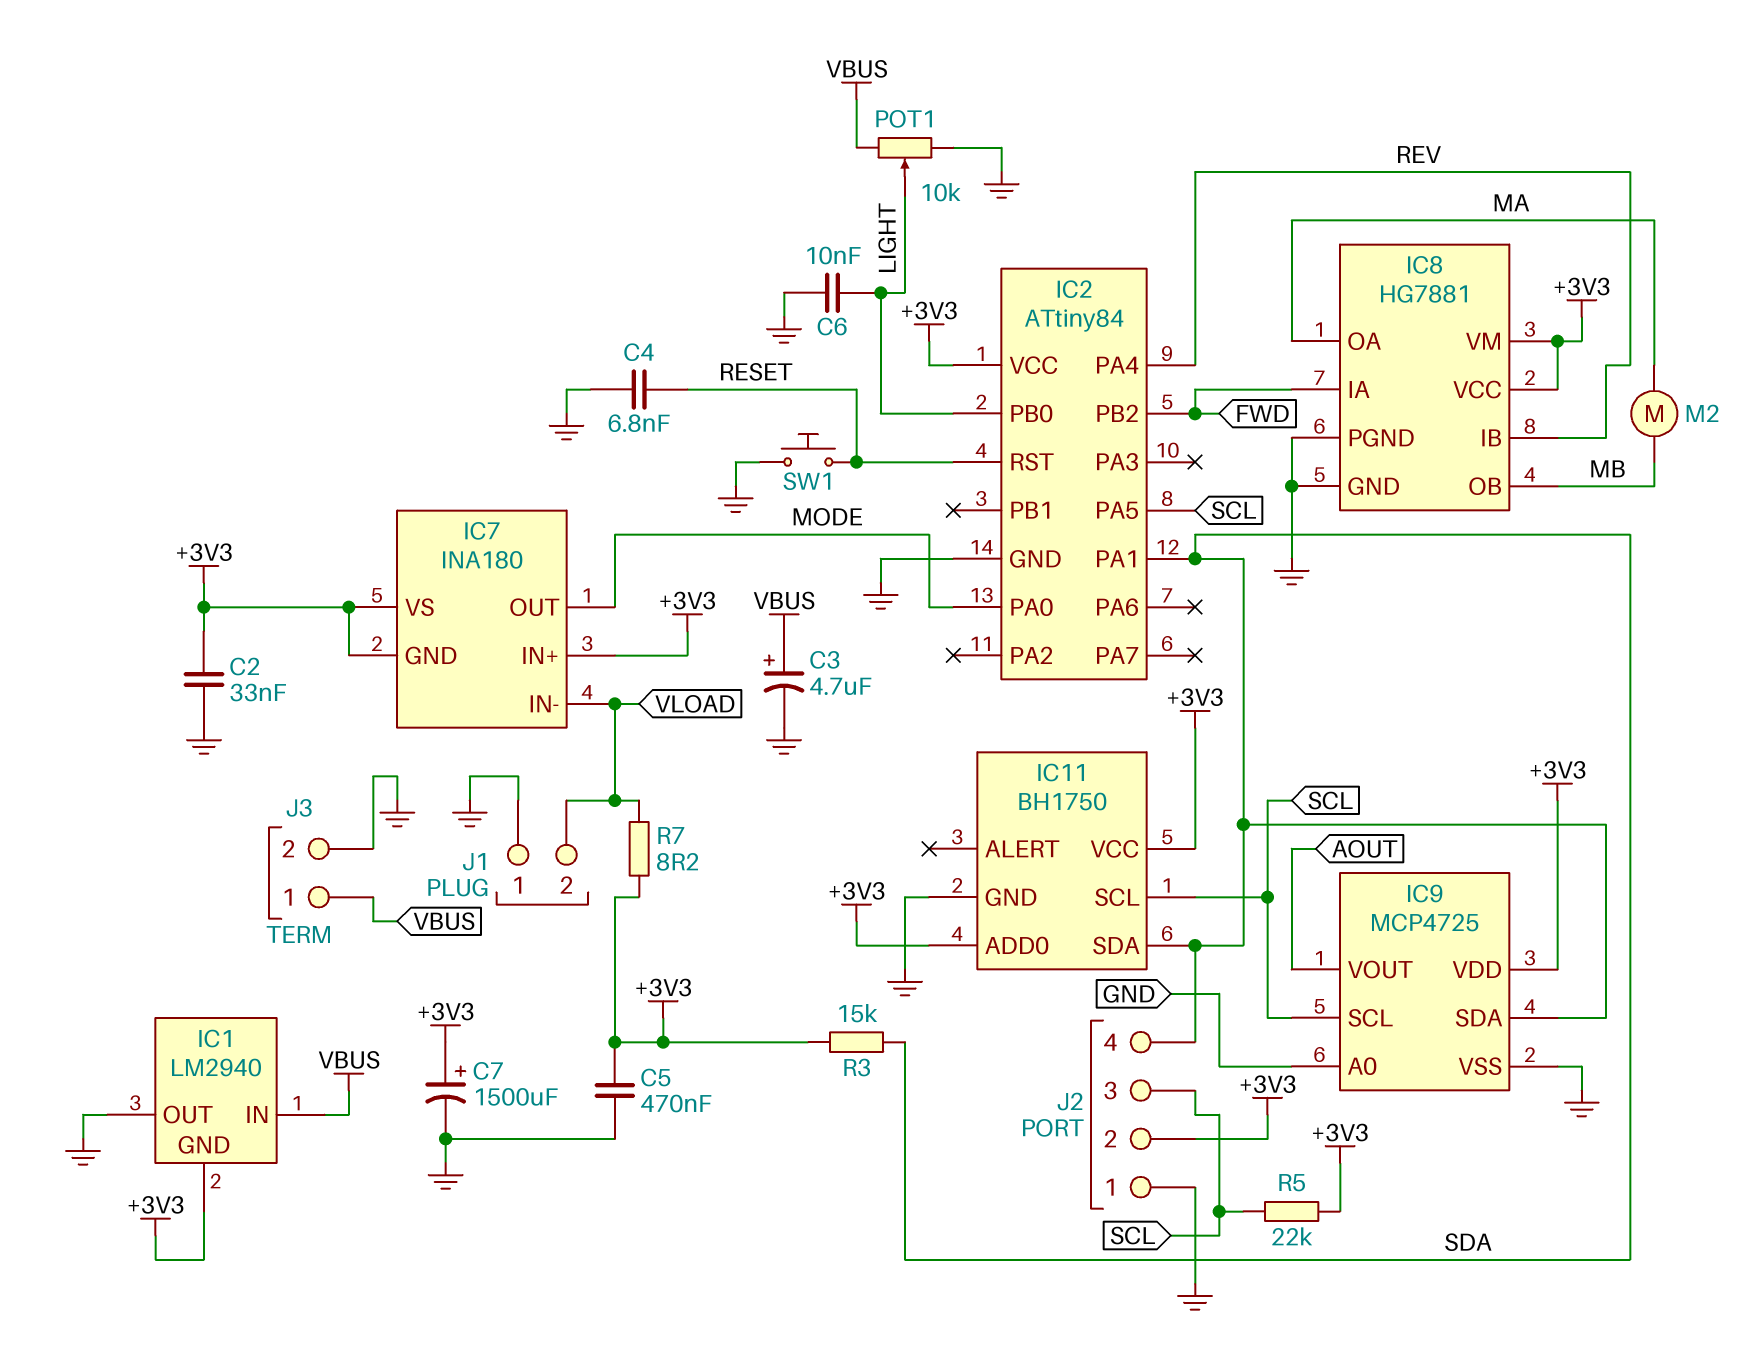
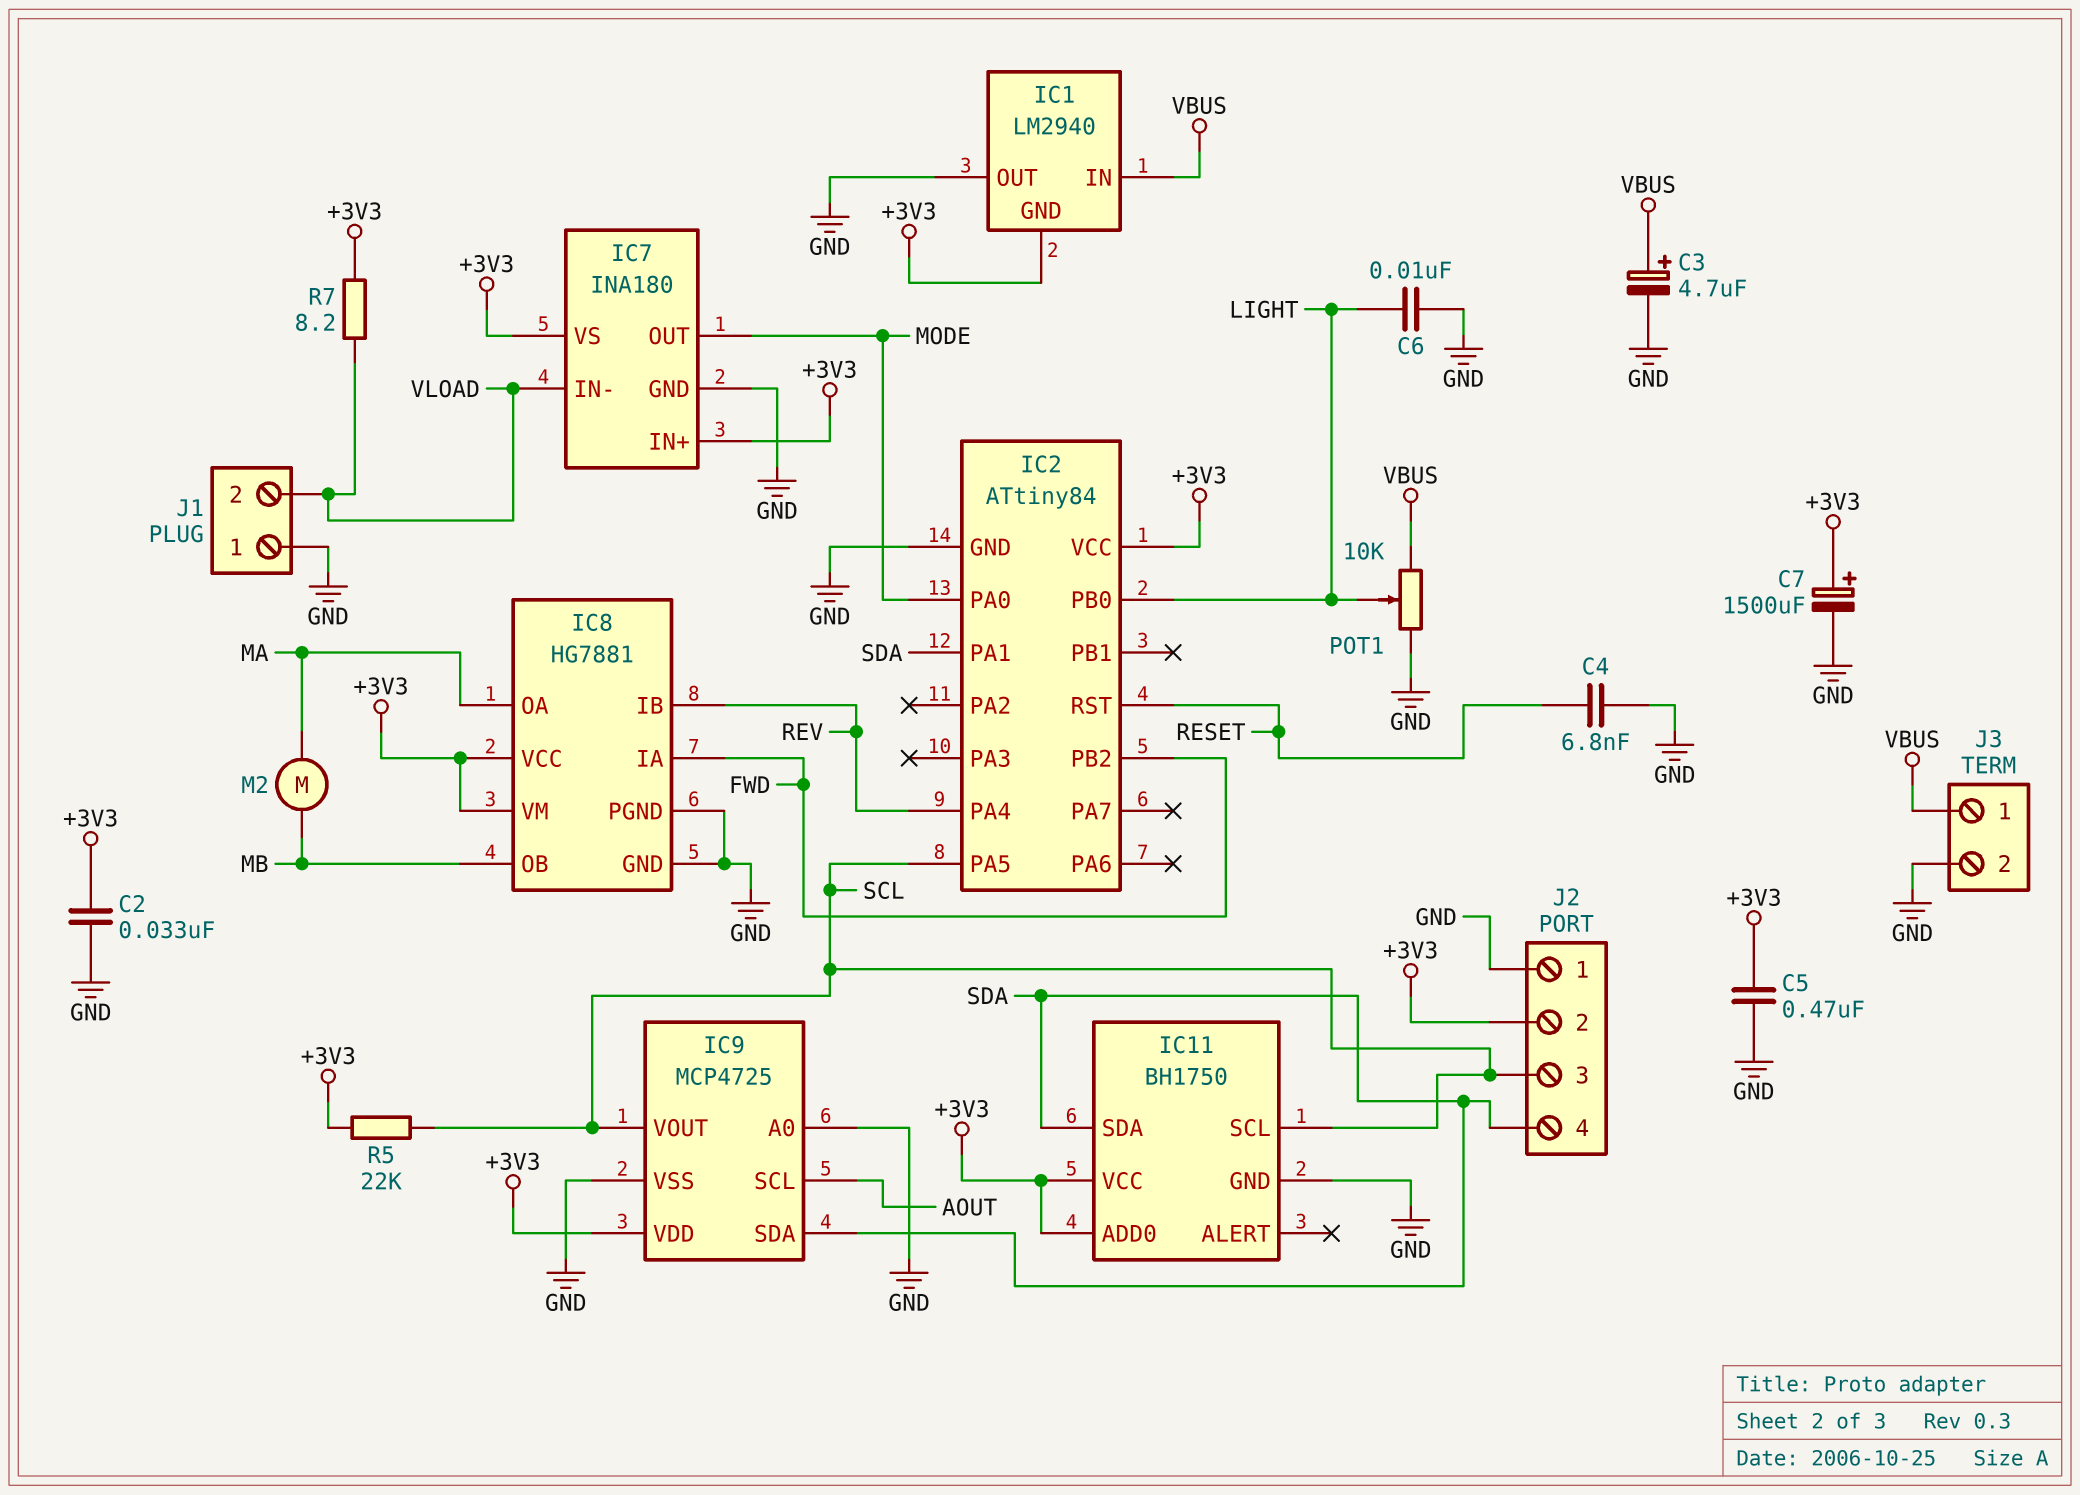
IC7 pin GND: +3V3 -> GND
IC9 pin SCL: SCL -> AOUT
IC9 pin VOUT: AOUT -> SCL
R3: 15k (+3V3, SDA) -> none
SW1: button (GND, RESET) -> none

